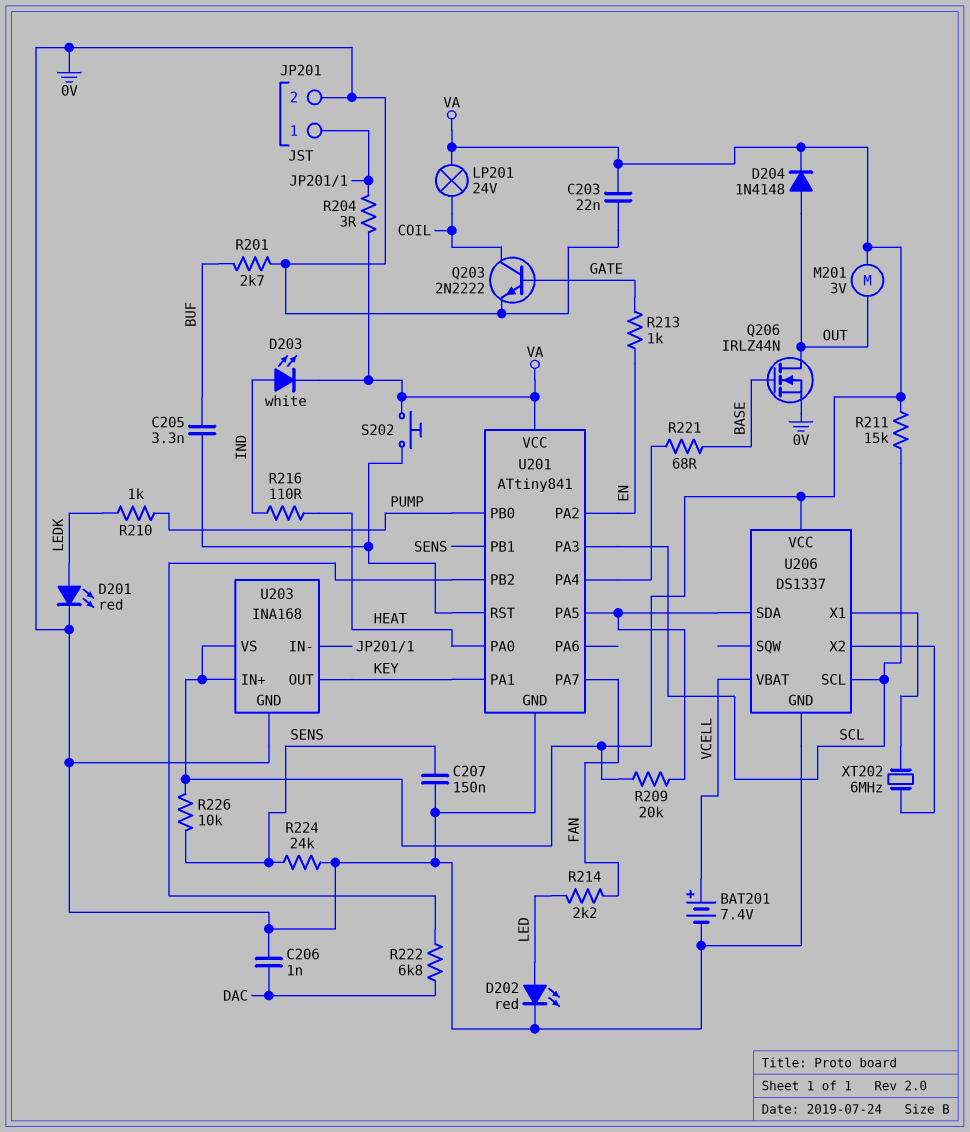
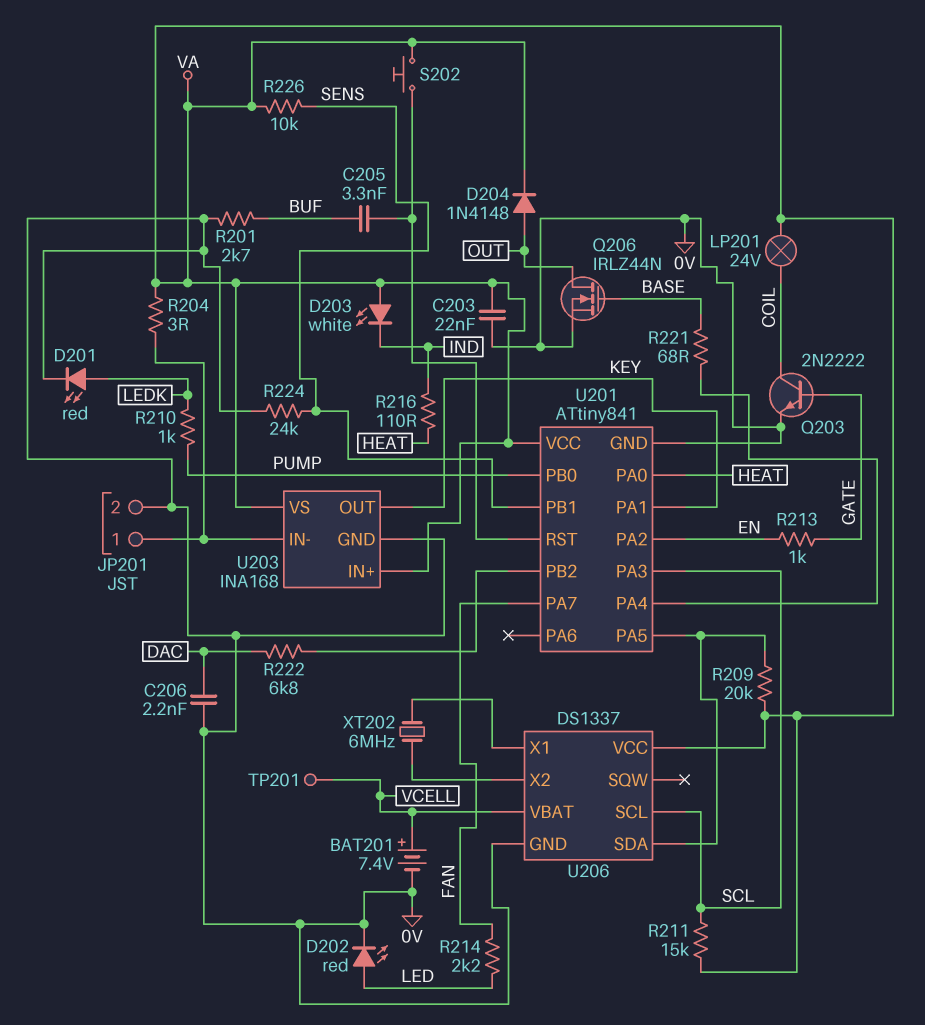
C206: 1nF (0V, DAC) -> 2.2nF (0V, DAC)
C207: 150nF (0V, SENS) -> none
D203: LED white (A IND, K VA) -> LED white (A VA, K IND)
M201: motor 3V (OUT, VA) -> none
TP201: none -> test point (VCELL)

